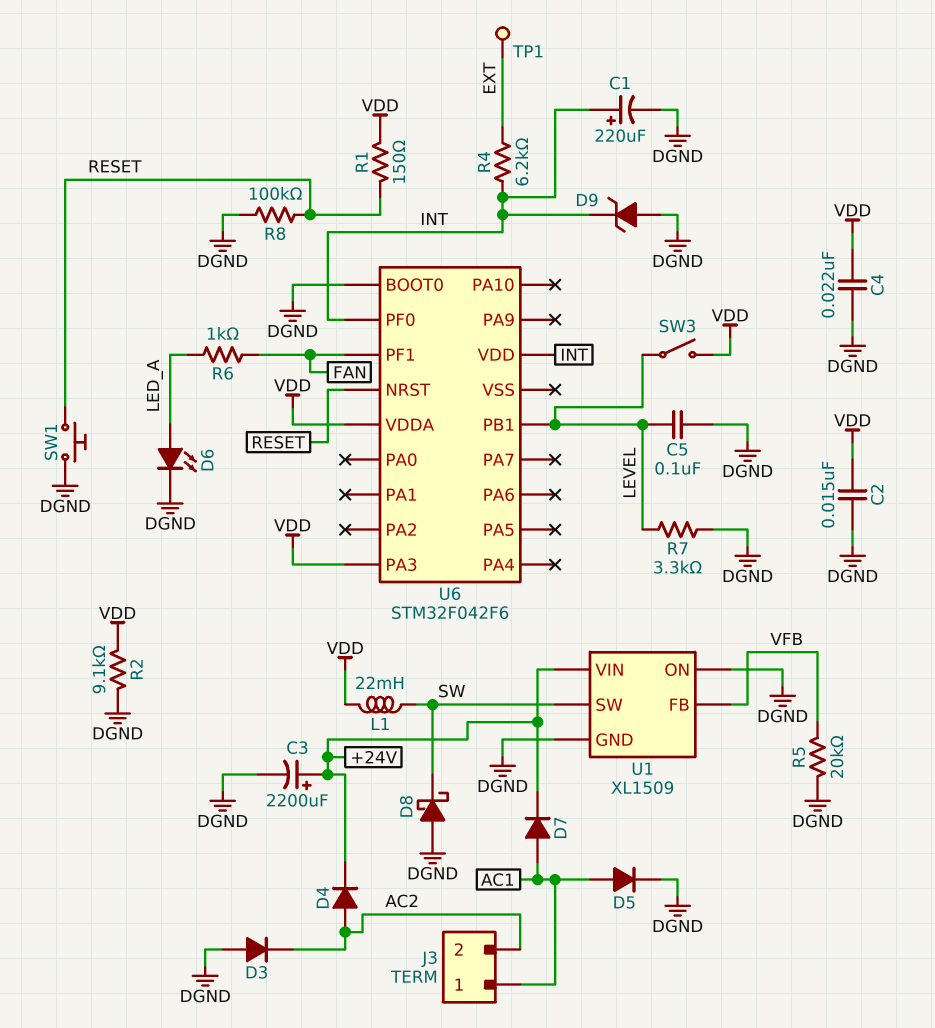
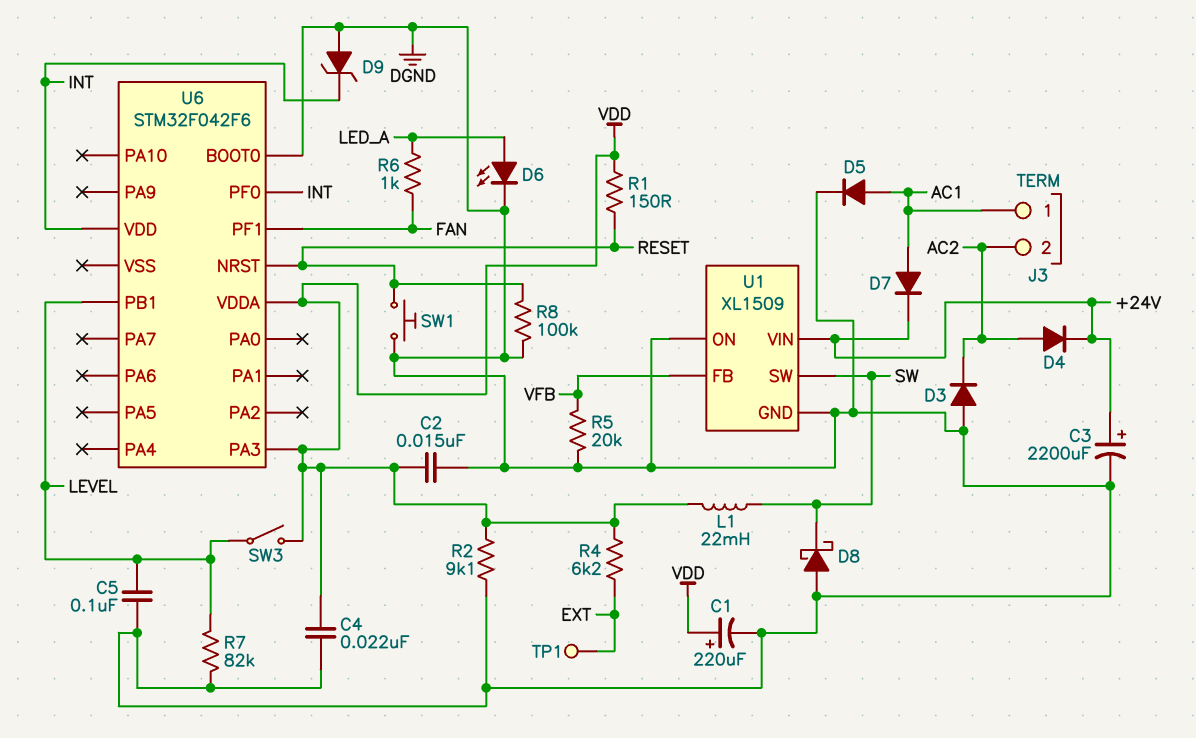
C1: 220uF (plus INT, minus DGND) -> 220uF (plus VDD, minus DGND)
R4: 6.2k (EXT, INT) -> 6.2k (EXT, VDD)
R7: 3.3k (DGND, LEVEL) -> 82k (DGND, LEVEL)

